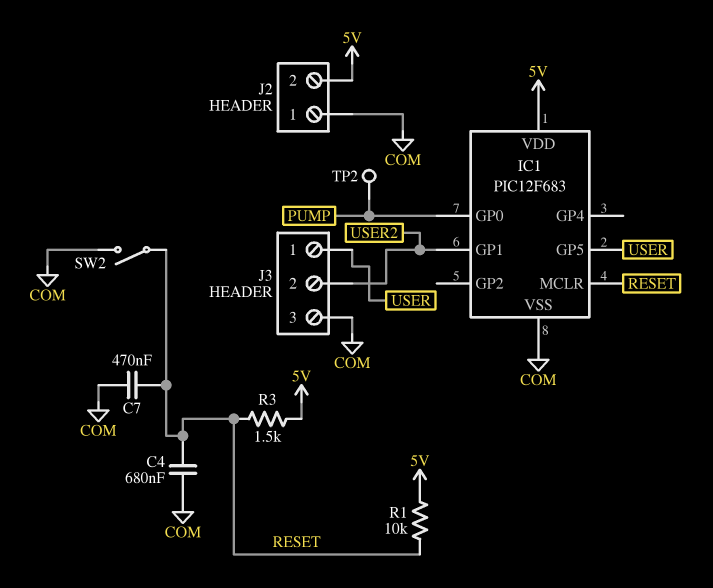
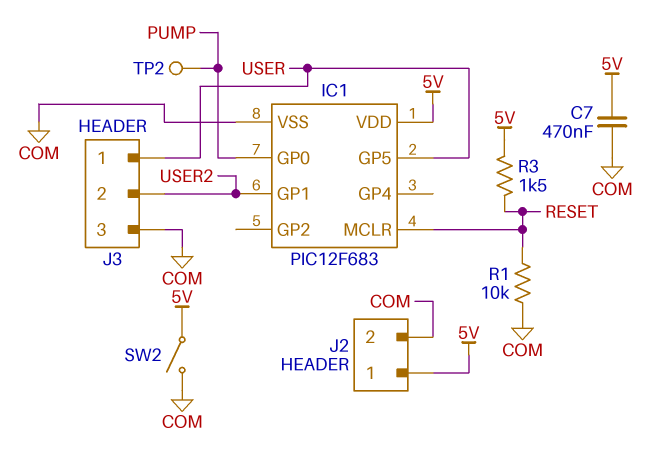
C4: 680nF (COM, RESET) -> none
C7: 470nF (COM, RESET) -> 470nF (5V, COM)
J2 pin 1: COM -> 5V
J2 pin 2: 5V -> COM
R1: 10k (5V, RESET) -> 10k (COM, RESET)
SW2: switch (COM, RESET) -> switch (5V, COM)

